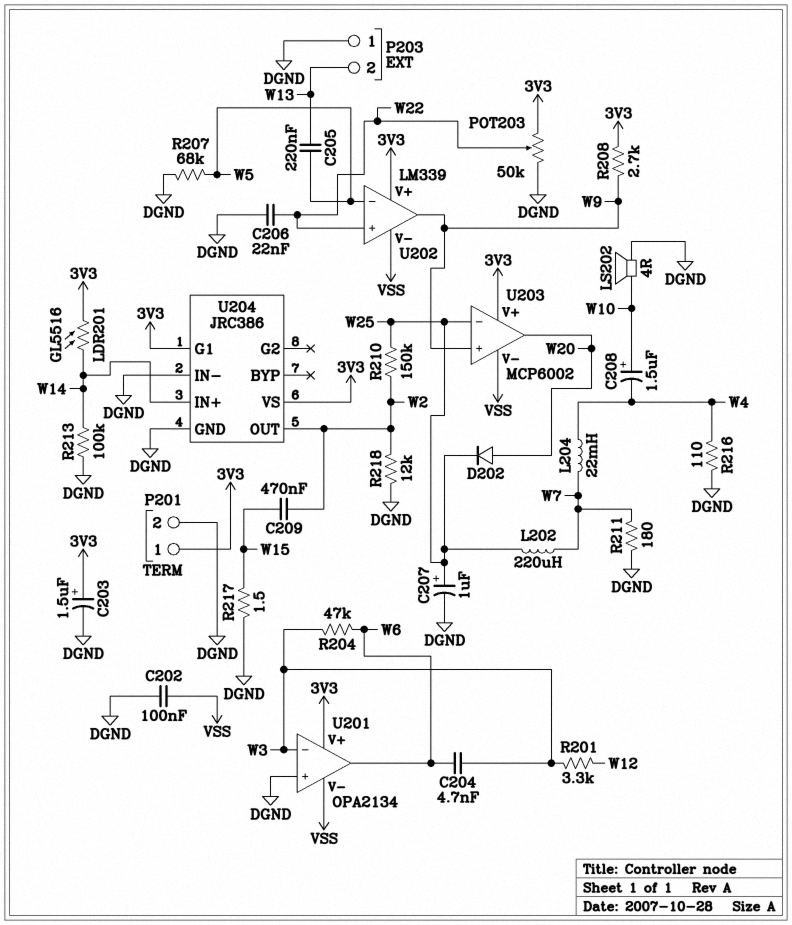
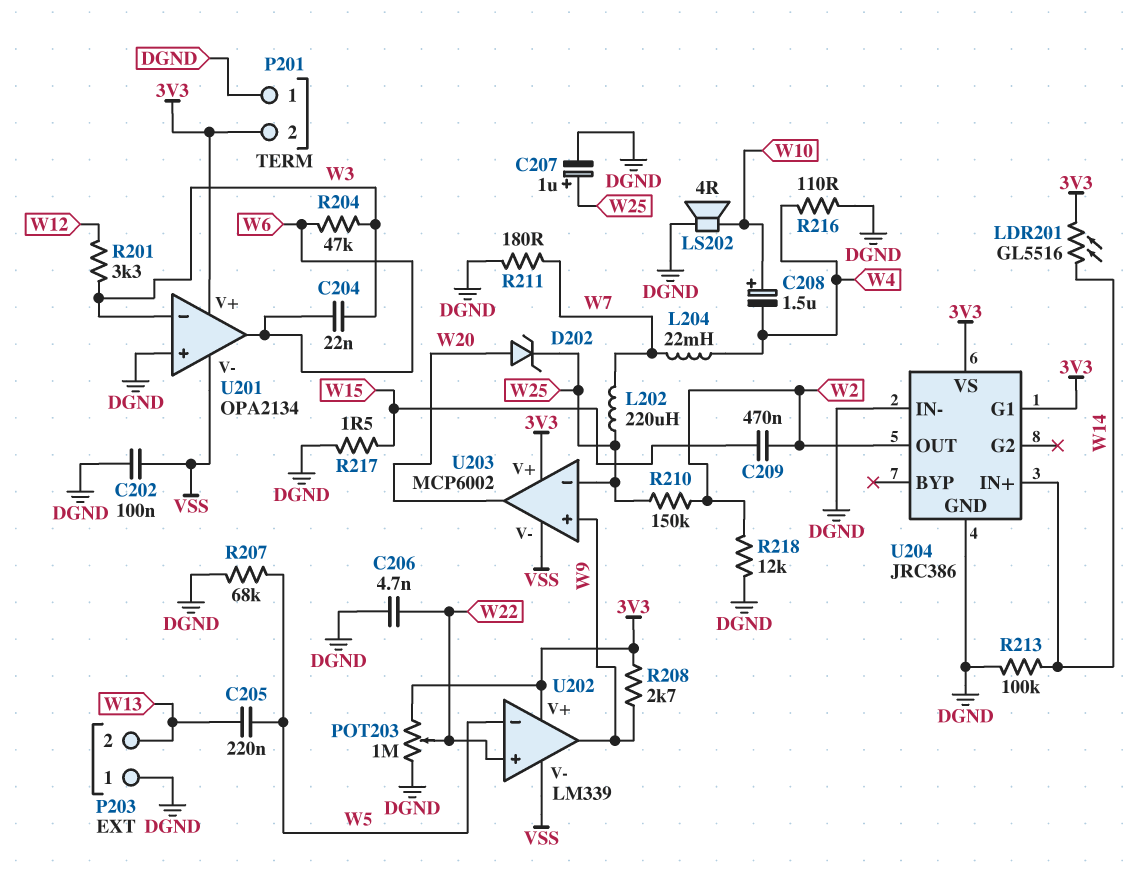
C203: 1.5uF (plus 3V3, minus DGND) -> none
C204: 4.7nF (W3, W6) -> 22nF (W3, W6)
C206: 22nF (DGND, W22) -> 4.7nF (DGND, W22)
D202: diode (A W20, K W25) -> zener (A W20, K W25)
P201 pin 1: 3V3 -> DGND
P201 pin 2: DGND -> 3V3
POT203: 50k (3V3, DGND, wiper W22) -> 1M (3V3, DGND, wiper W22)

